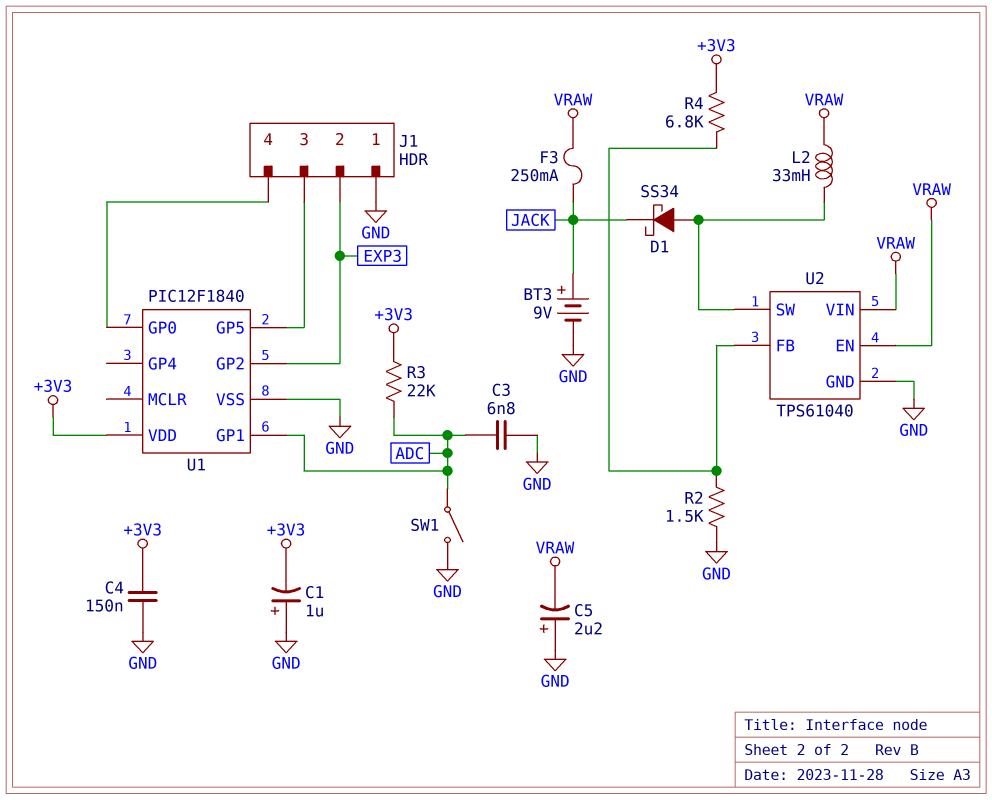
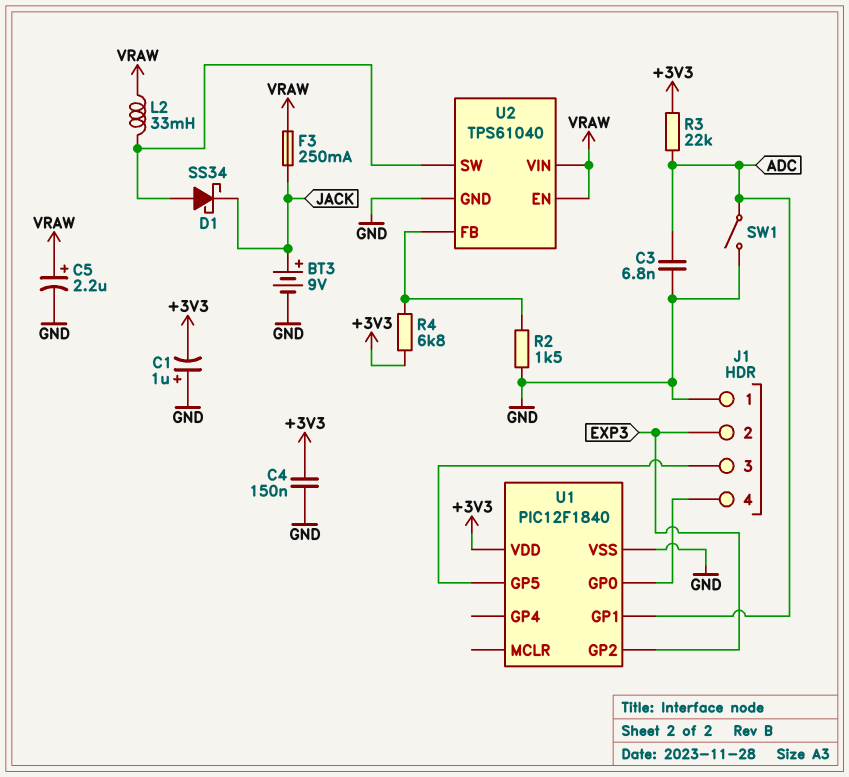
C5: 2.2uF (plus GND, minus VRAW) -> 2.2uF (plus VRAW, minus GND)

